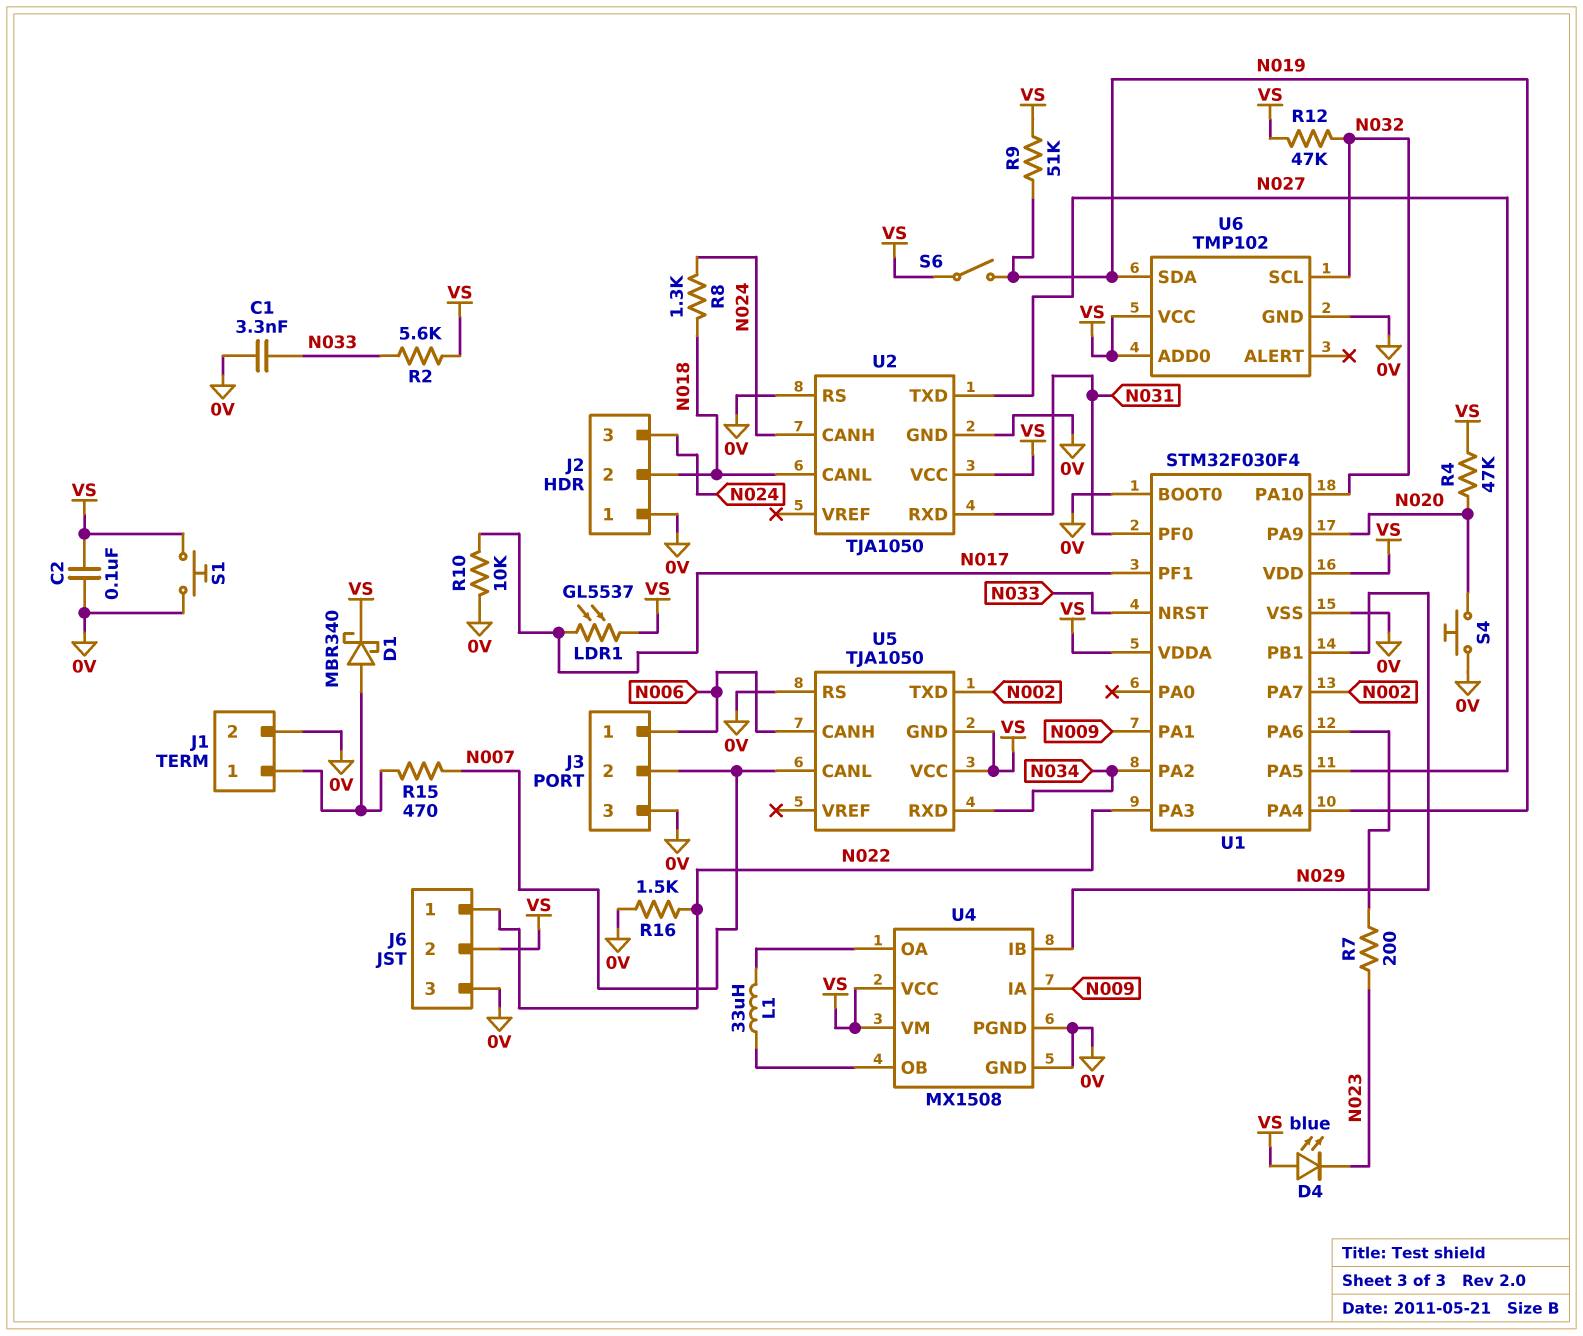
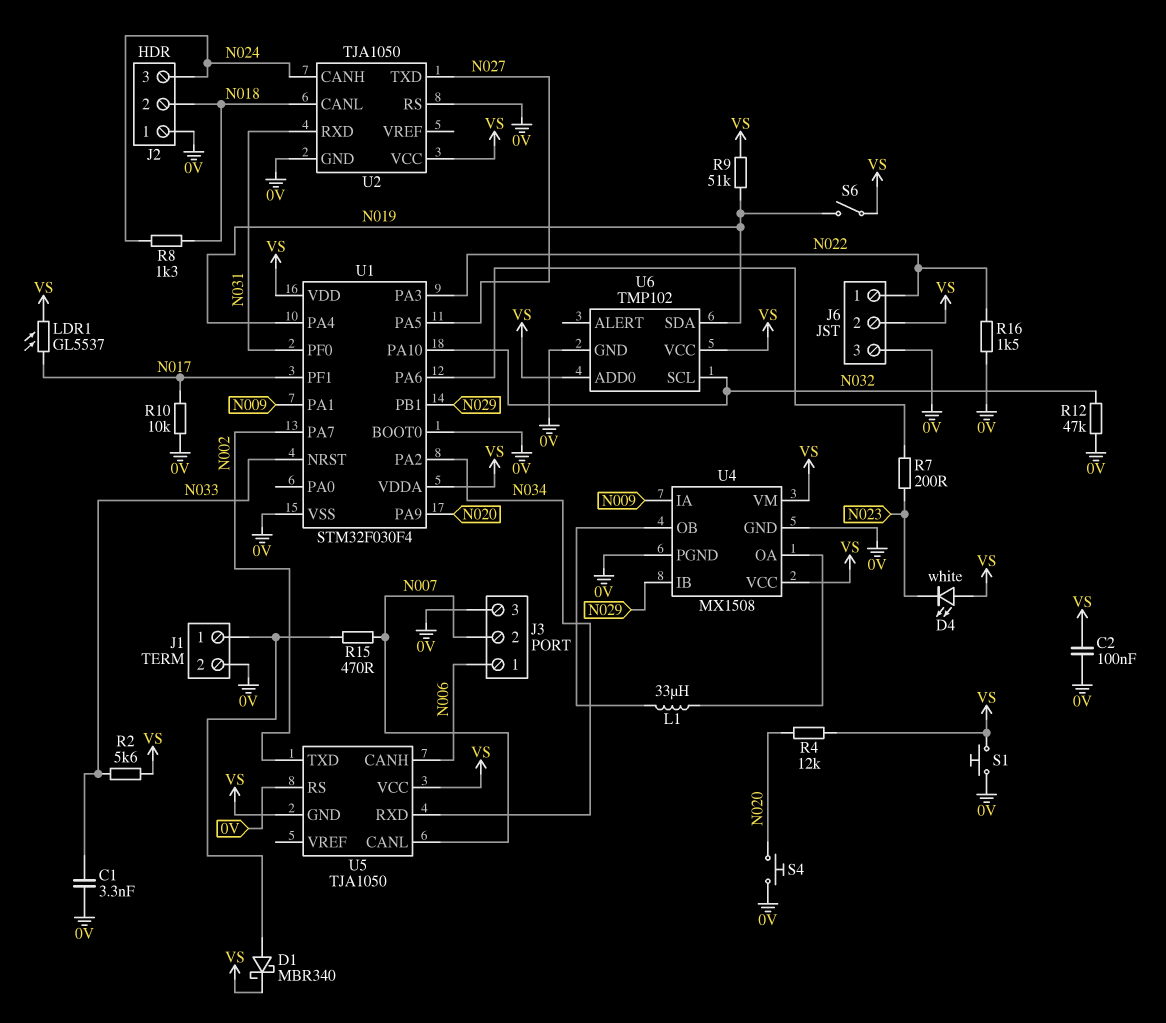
D4: LED blue (A VS, K N023) -> LED white (A VS, K N023)
R4: 47k (N020, VS) -> 12k (N020, VS)
R12: 47k (N032, VS) -> 47k (0V, N032)

